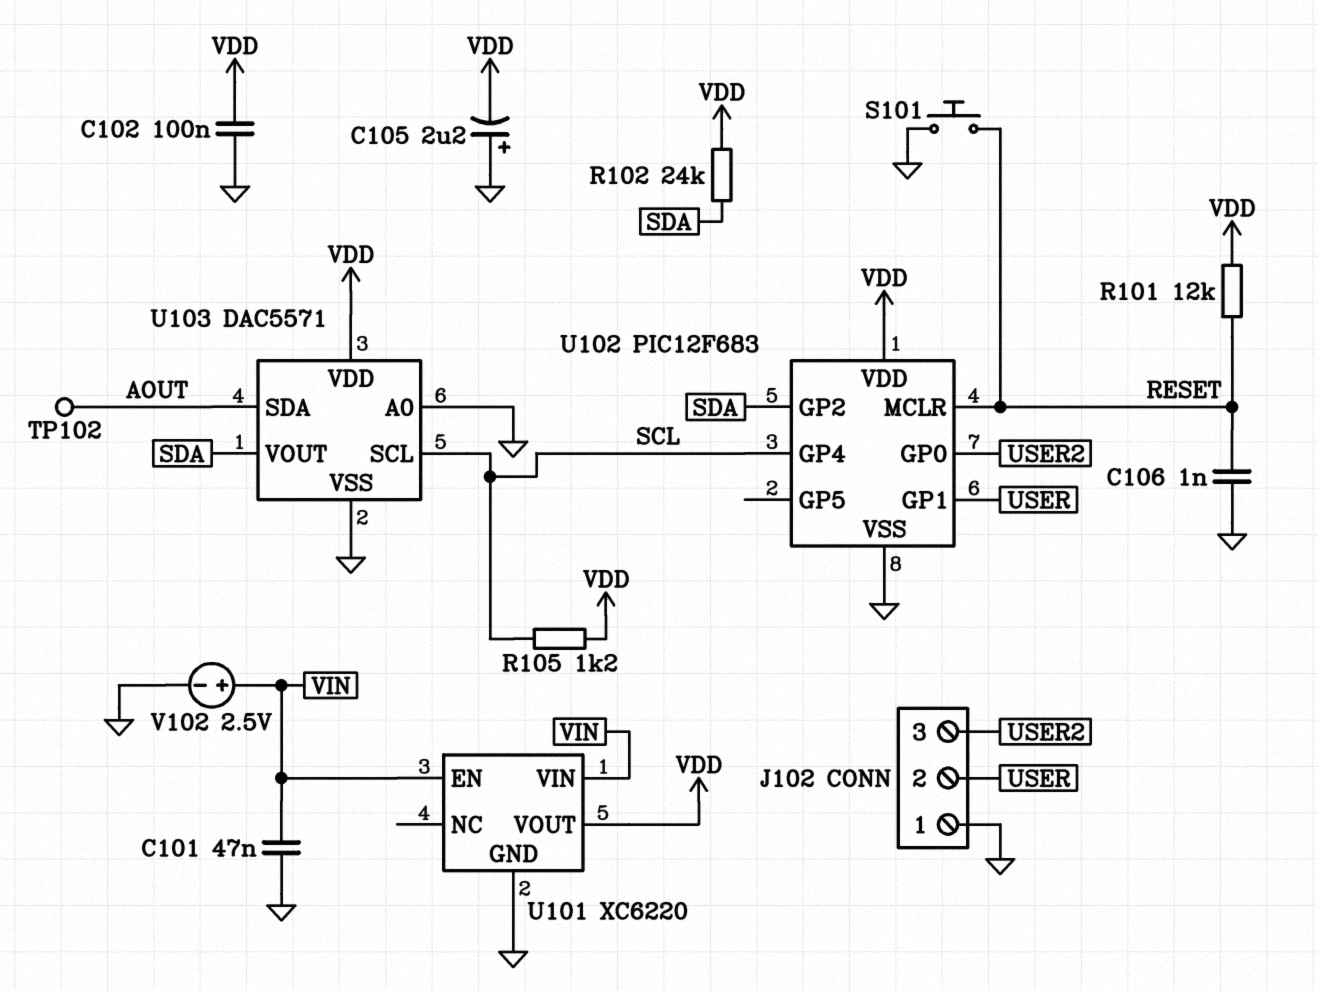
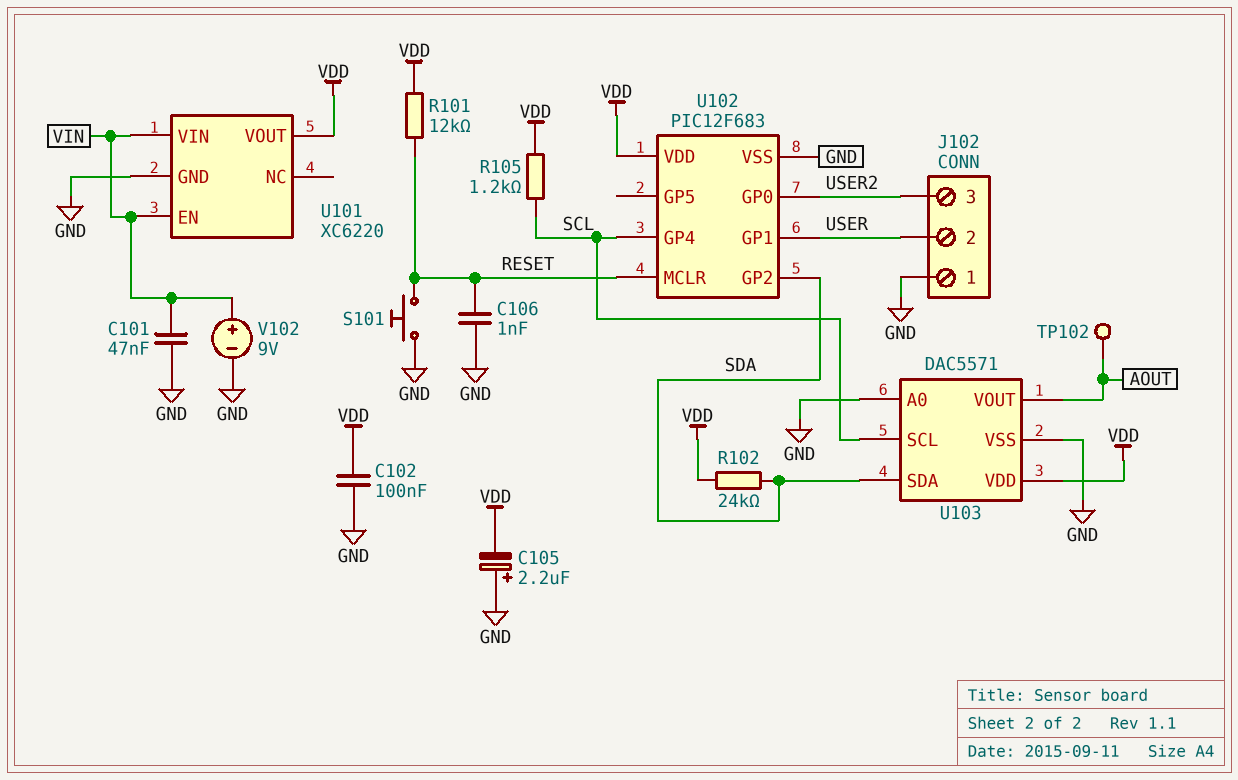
U103 pin SDA: AOUT -> SDA
U103 pin VOUT: SDA -> AOUT
V102: 2.5V (plus VIN, minus GND) -> 9V (plus VIN, minus GND)

